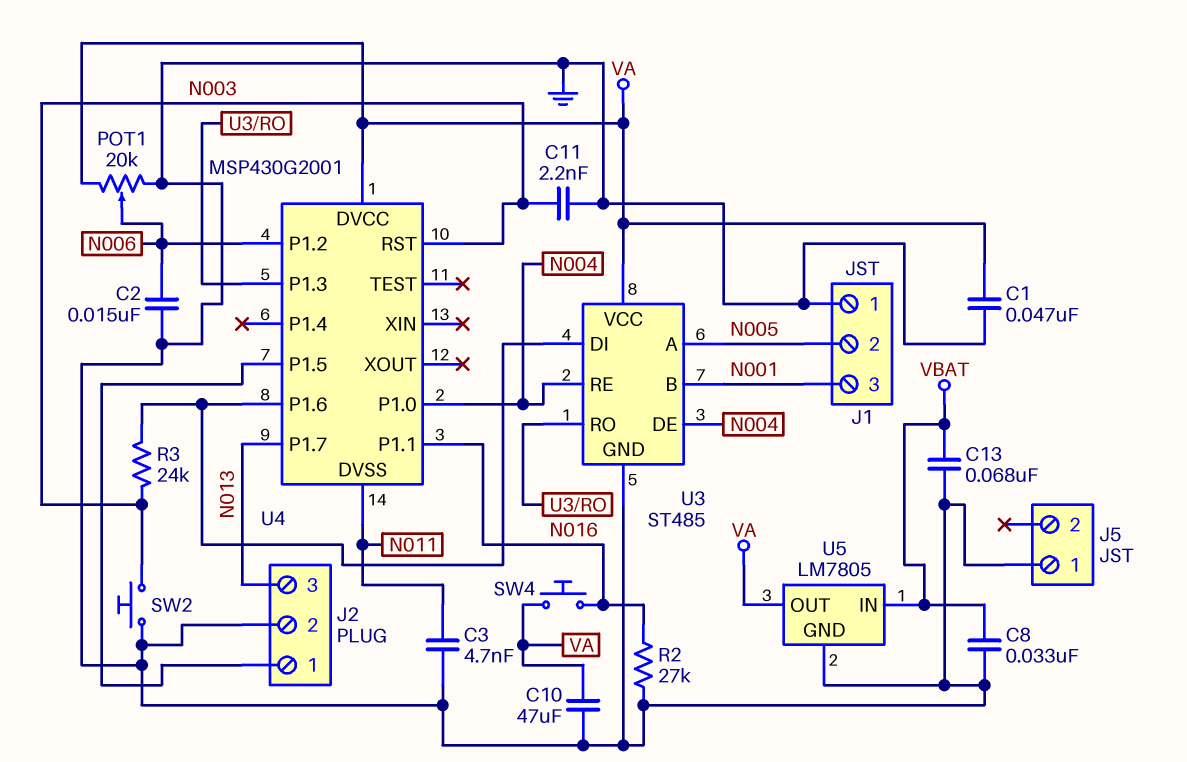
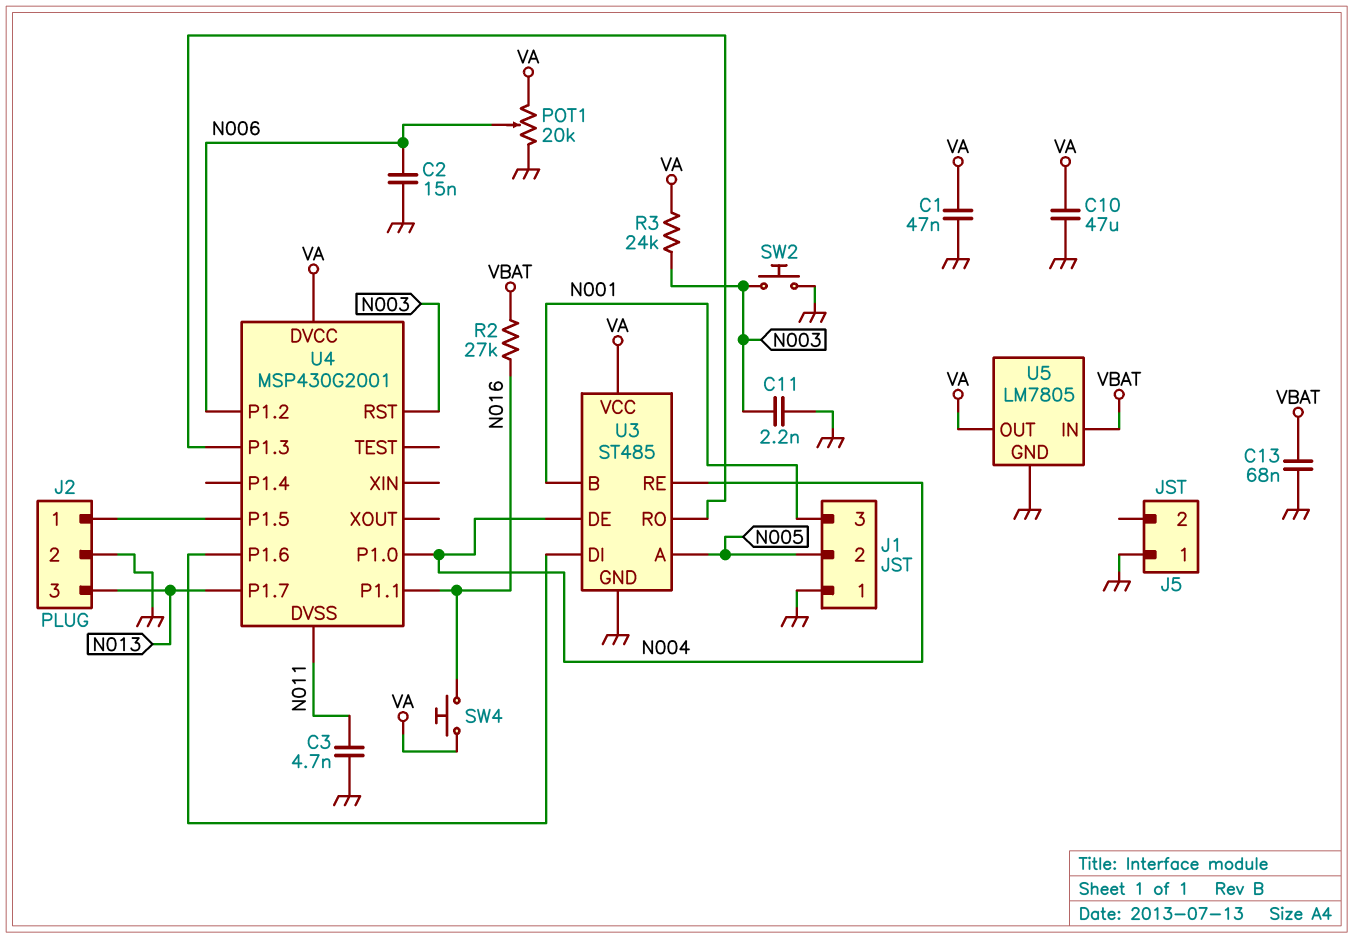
C8: 33nF (GND, VBAT) -> none
R2: 27k (GND, N016) -> 27k (N016, VBAT)
R3: 24k (N003, U3/DI) -> 24k (N003, VA)

